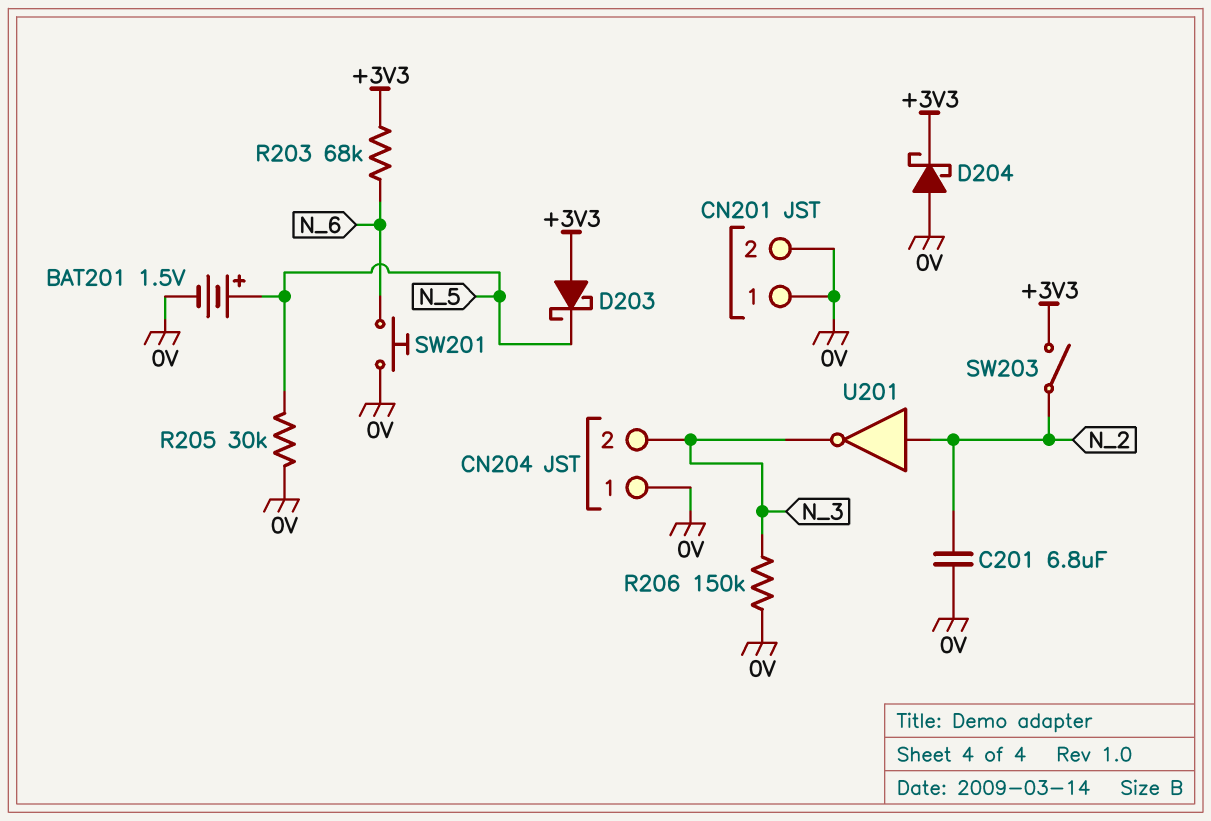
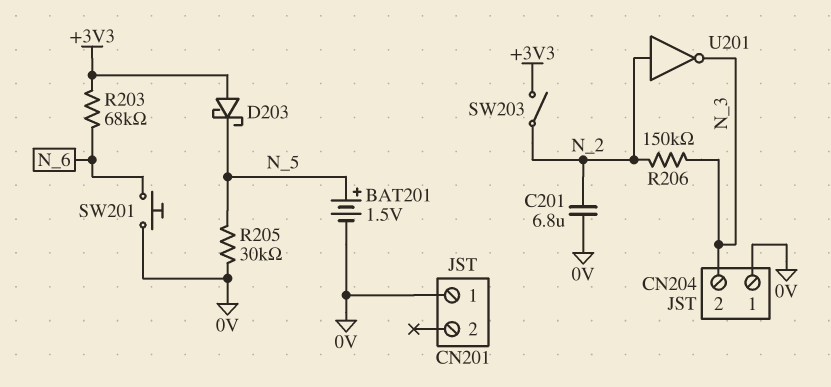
CN201 pin 2: 0V -> none
D204: schottky (A 0V, K +3V3) -> none
R206: 150k (0V, N_3) -> 150k (N_2, N_3)

